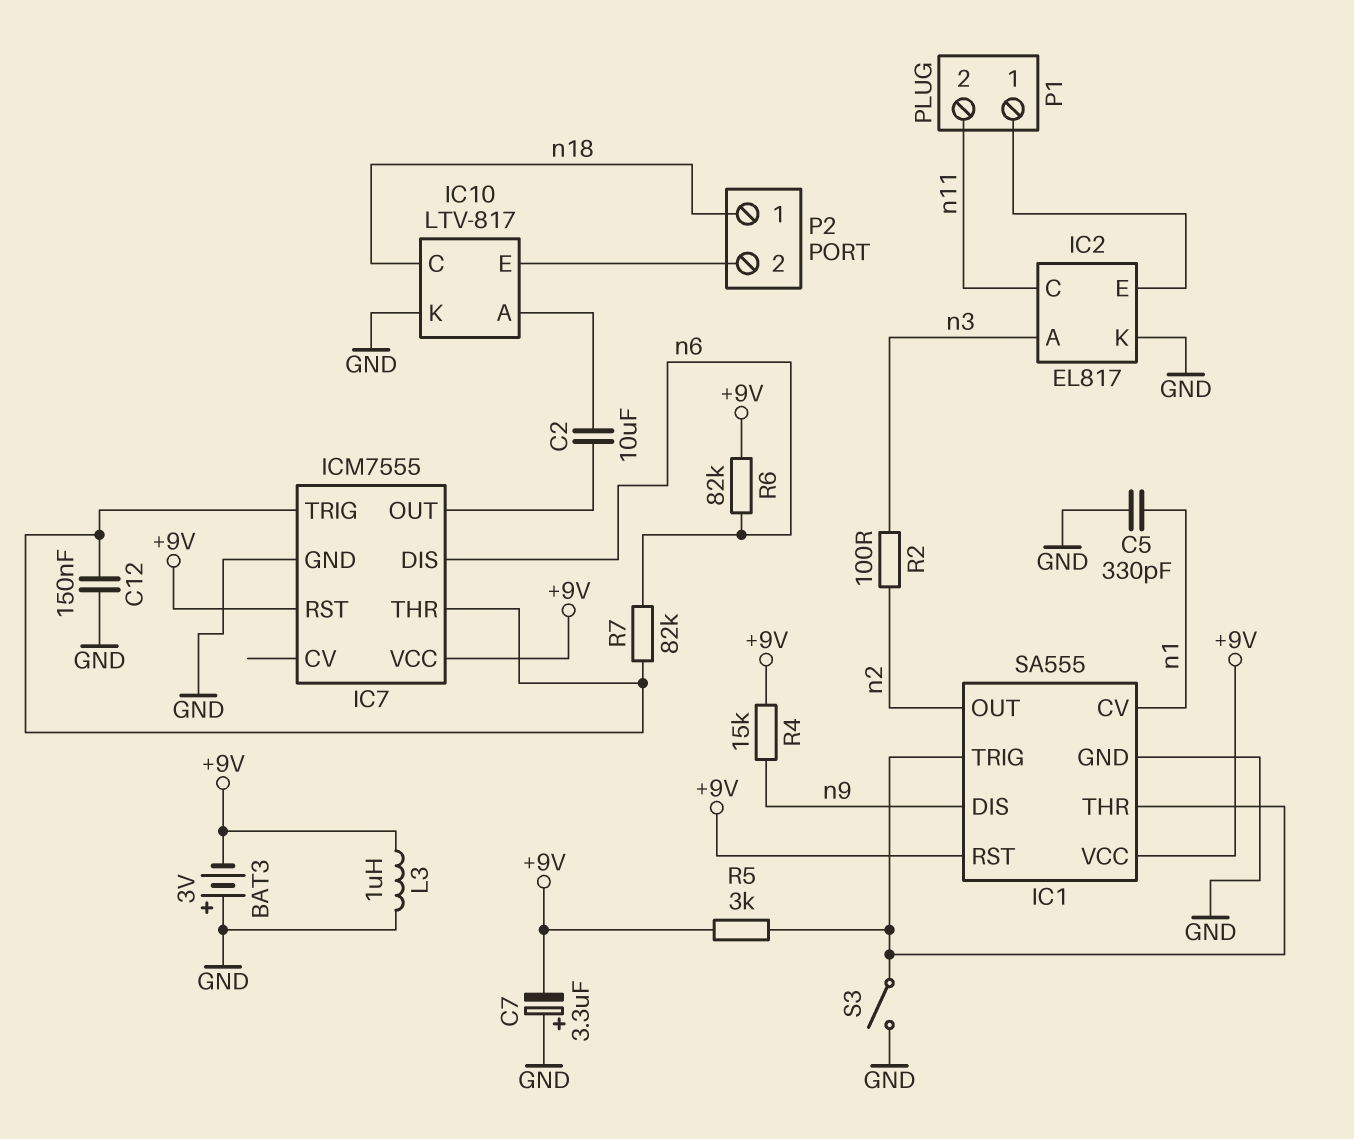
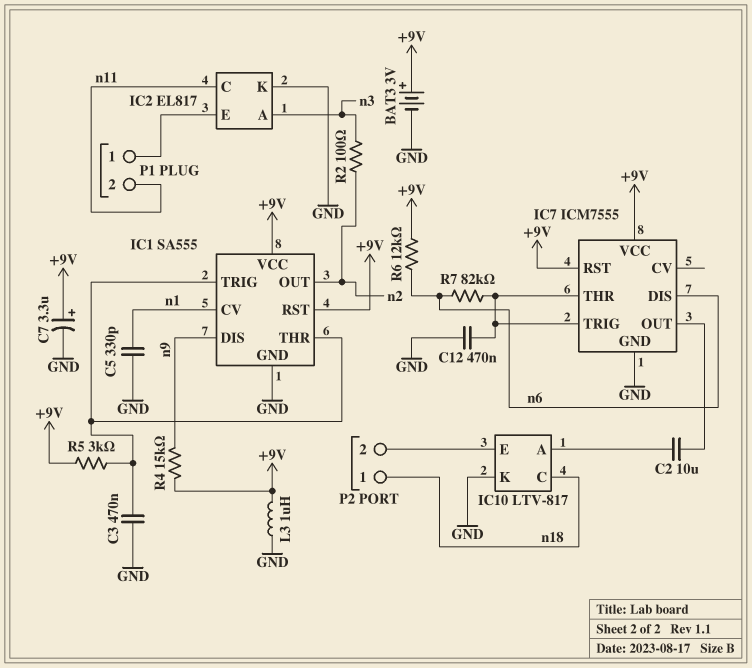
BAT3: 3V (plus GND, minus +9V) -> 3V (plus +9V, minus GND)
C3: none -> 470nF (GND, IC1/THR)
C7: 3.3uF (plus GND, minus +9V) -> 3.3uF (plus +9V, minus GND)
C12: 150nF (GND, IC7/THR) -> 470nF (GND, IC7/THR)
R6: 82k (+9V, n6) -> 12k (+9V, n6)
S3: switch (GND, IC1/THR) -> none

